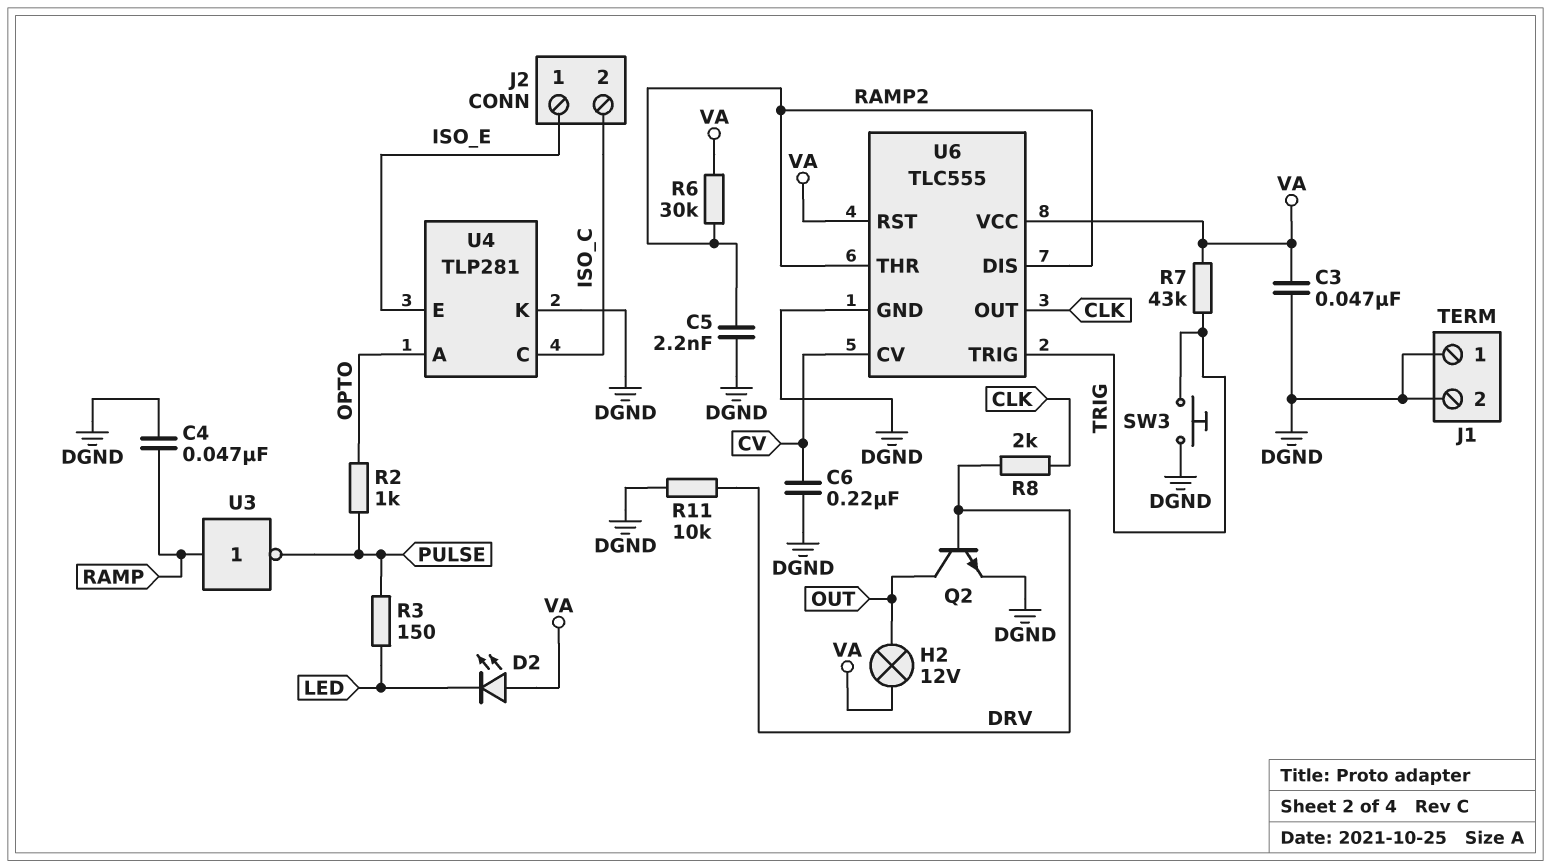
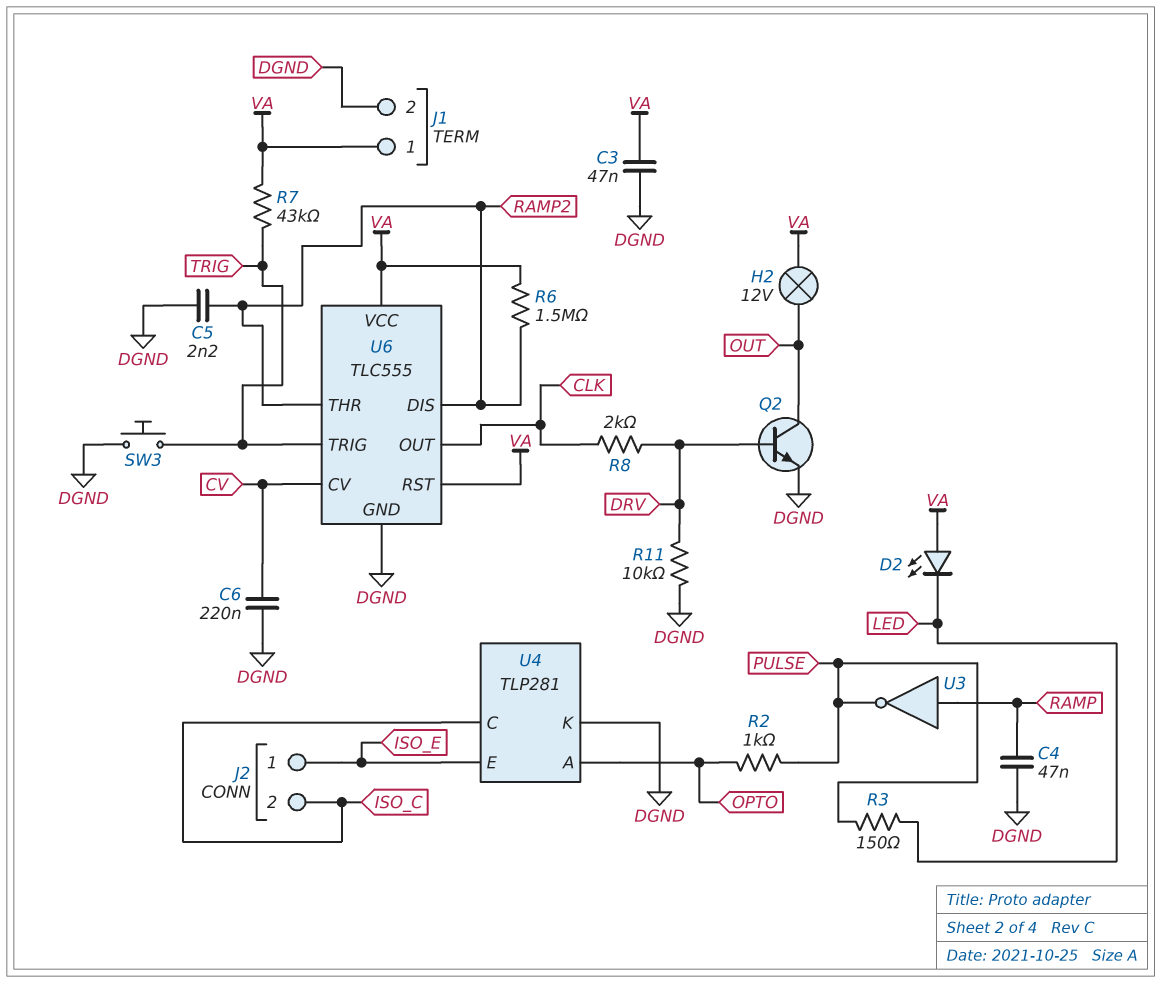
J1 pin 1: DGND -> VA
R6: 30k (RAMP2, VA) -> 1.5M (RAMP2, VA)

